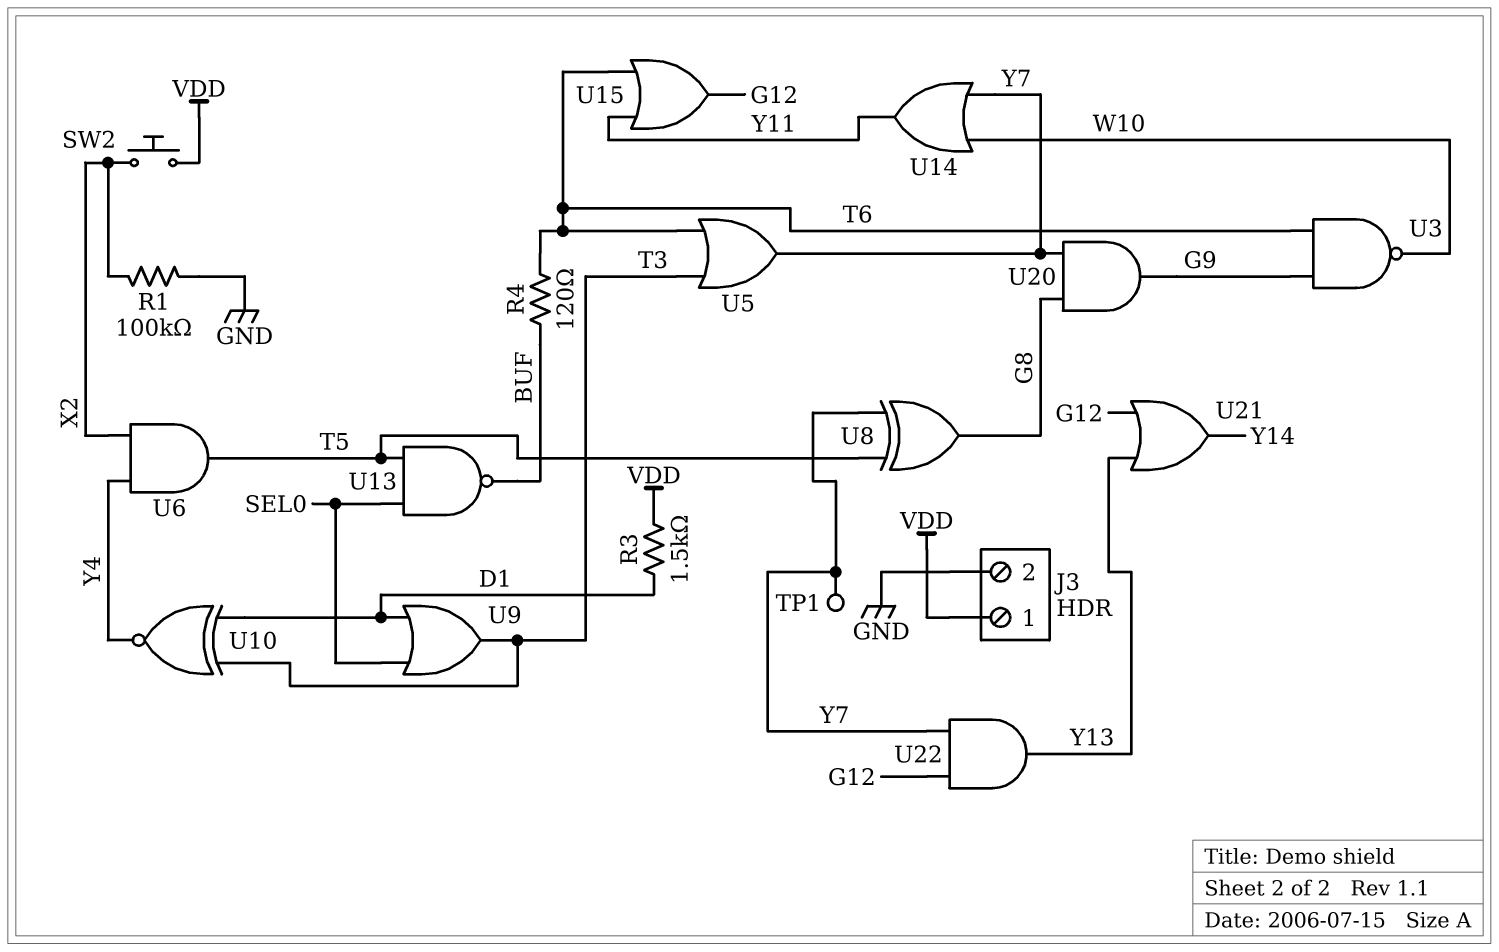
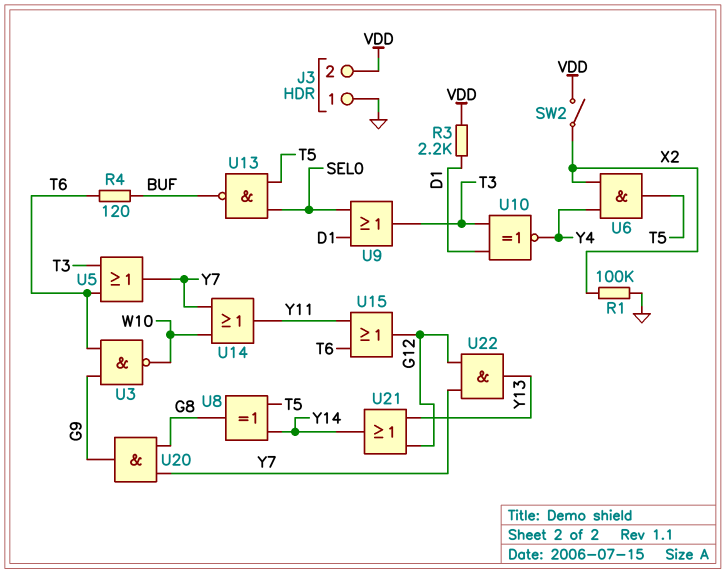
J3 pin 1: VDD -> GND
J3 pin 2: GND -> VDD
R3: 1.5k (D1, VDD) -> 2.2k (D1, VDD)
SW2: button (VDD, X2) -> switch (VDD, X2)
TP1: test point (Y7) -> none
U8: XOR (in T5, in Y7, out G8) -> XOR (in T5, in Y14, out G8)

